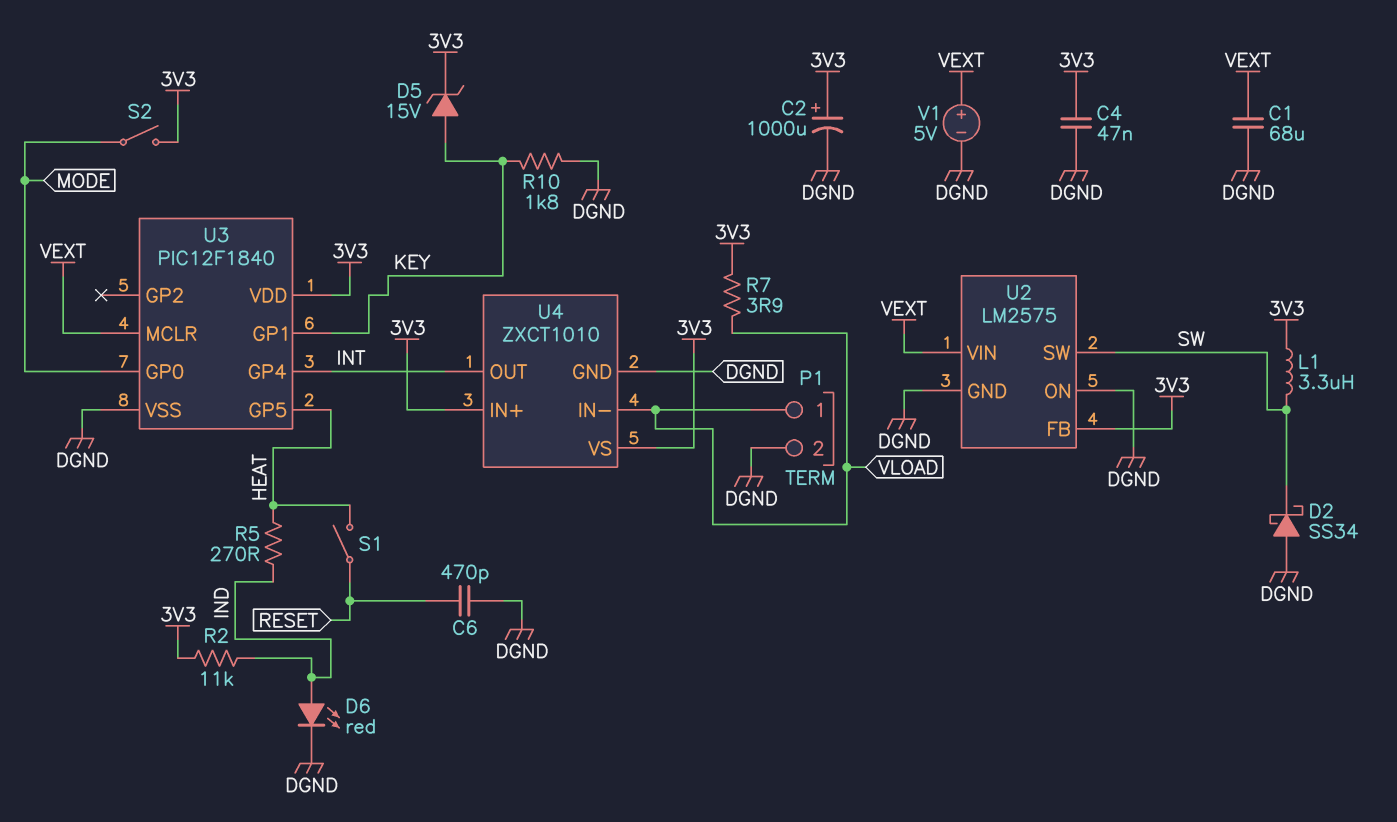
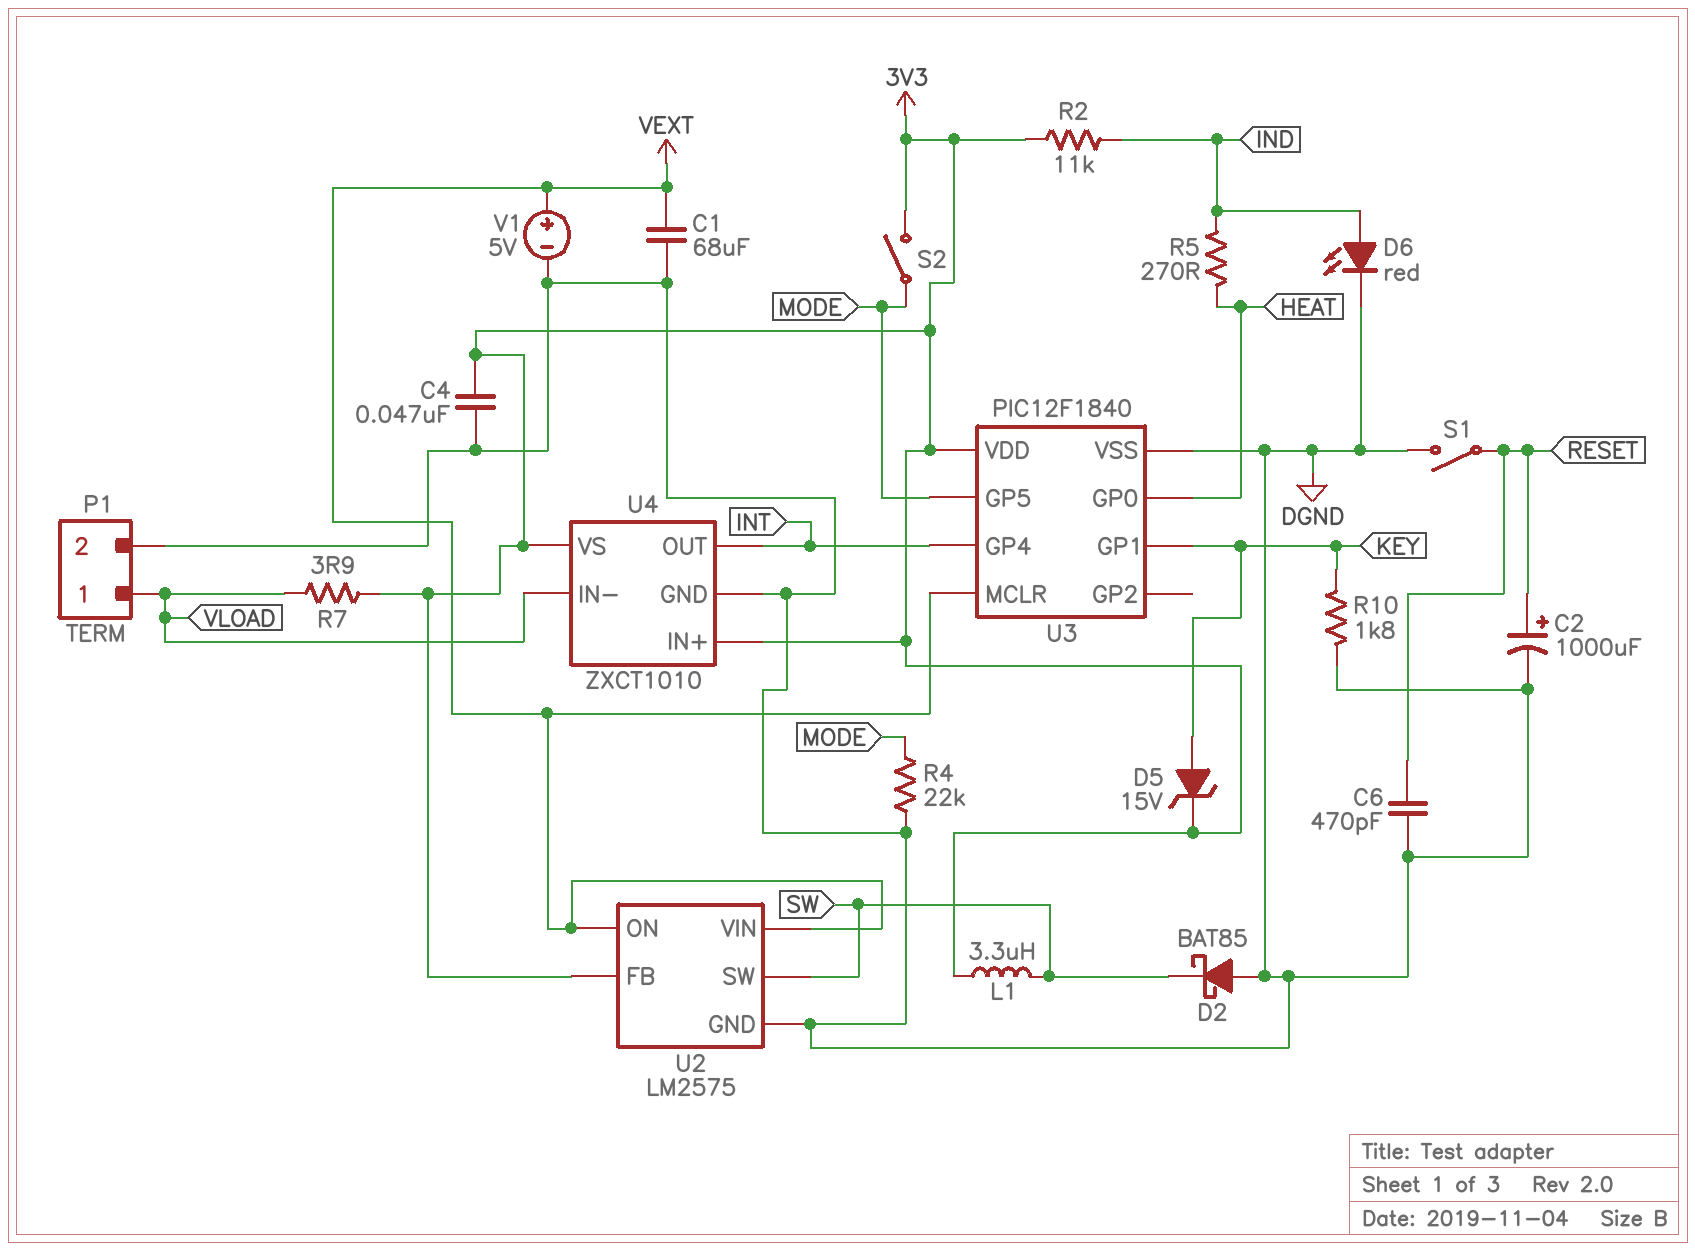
C2: 1000uF (plus 3V3, minus DGND) -> 1000uF (plus RESET, minus DGND)
D2: schottky SS34 (A DGND, K SW) -> schottky BAT85 (A DGND, K SW)
R4: none -> 22k (DGND, MODE)
S1: switch (HEAT, RESET) -> switch (DGND, RESET)
U2 pin ON: DGND -> VEXT
U3 pin GP0: MODE -> HEAT
U3 pin GP5: HEAT -> MODE

